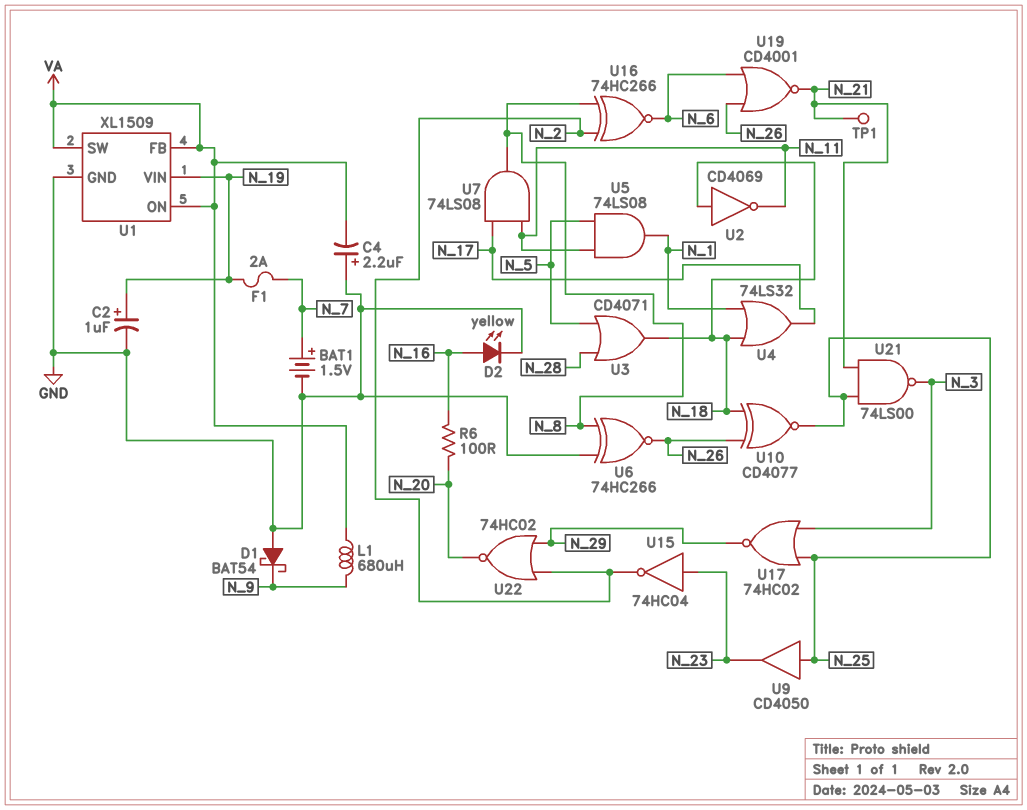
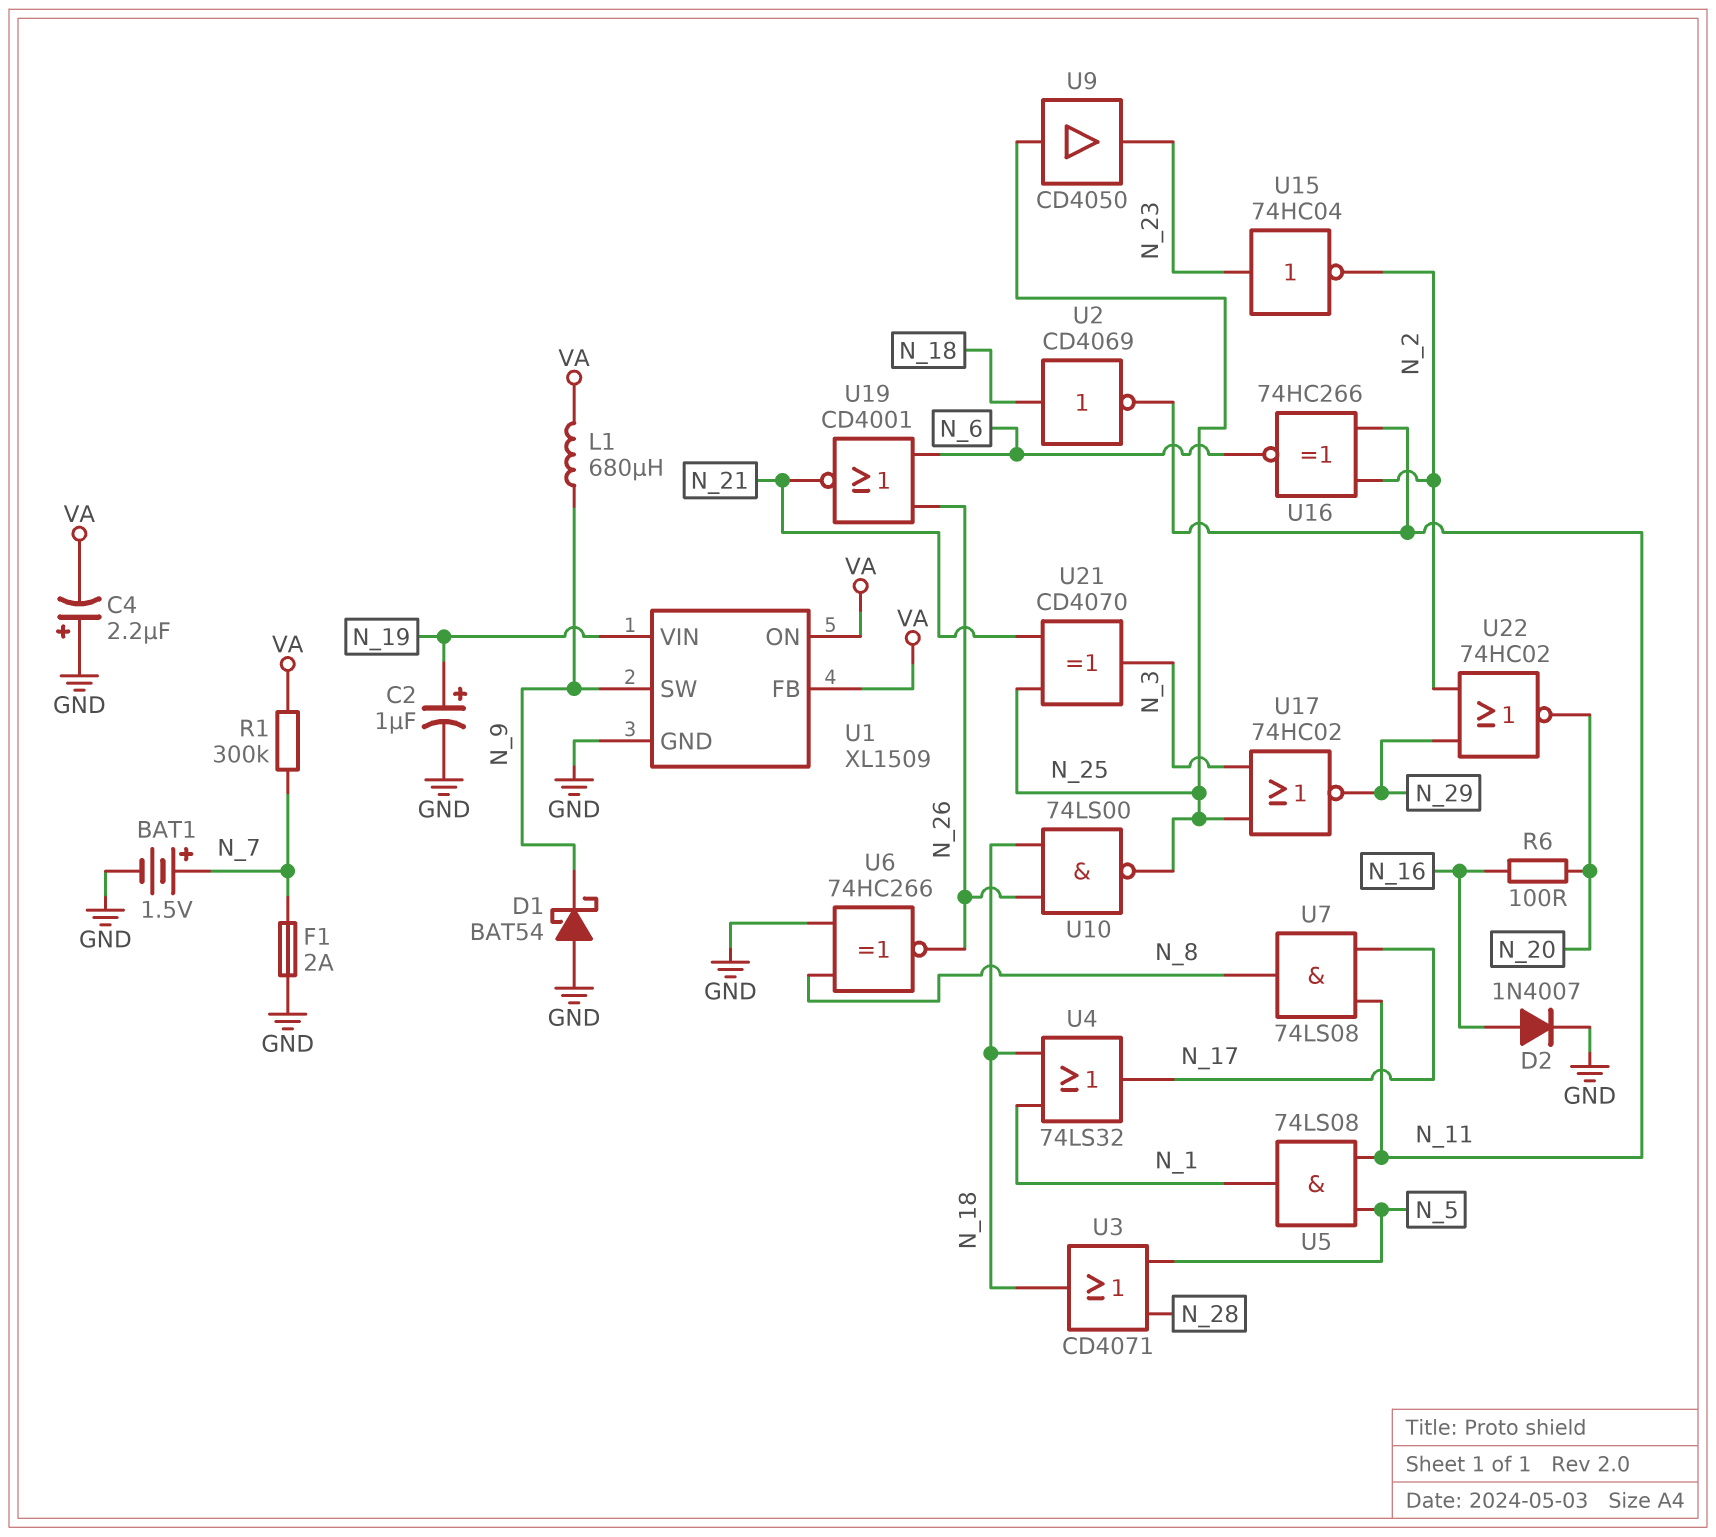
D2: LED yellow (A N_16, K GND) -> diode 1N4007 (A N_16, K GND)
F1: 2A (N_7, N_19) -> 2A (GND, N_7)
R1: none -> 300k (N_7, VA)
TP1: test point (N_21) -> none
U1 pin SW: VA -> N_9
U10: XNOR CD4077 (in N_18, in N_26, out N_25) -> NAND 74LS00 (in N_18, in N_26, out N_25)
U16: XNOR 74HC266 (in N_2, in N_8, out N_6) -> XNOR 74HC266 (in N_2, in N_11, out N_6)
U21: NAND 74LS00 (in N_21, in N_25, out N_3) -> XOR CD4070 (in N_21, in N_25, out N_3)

